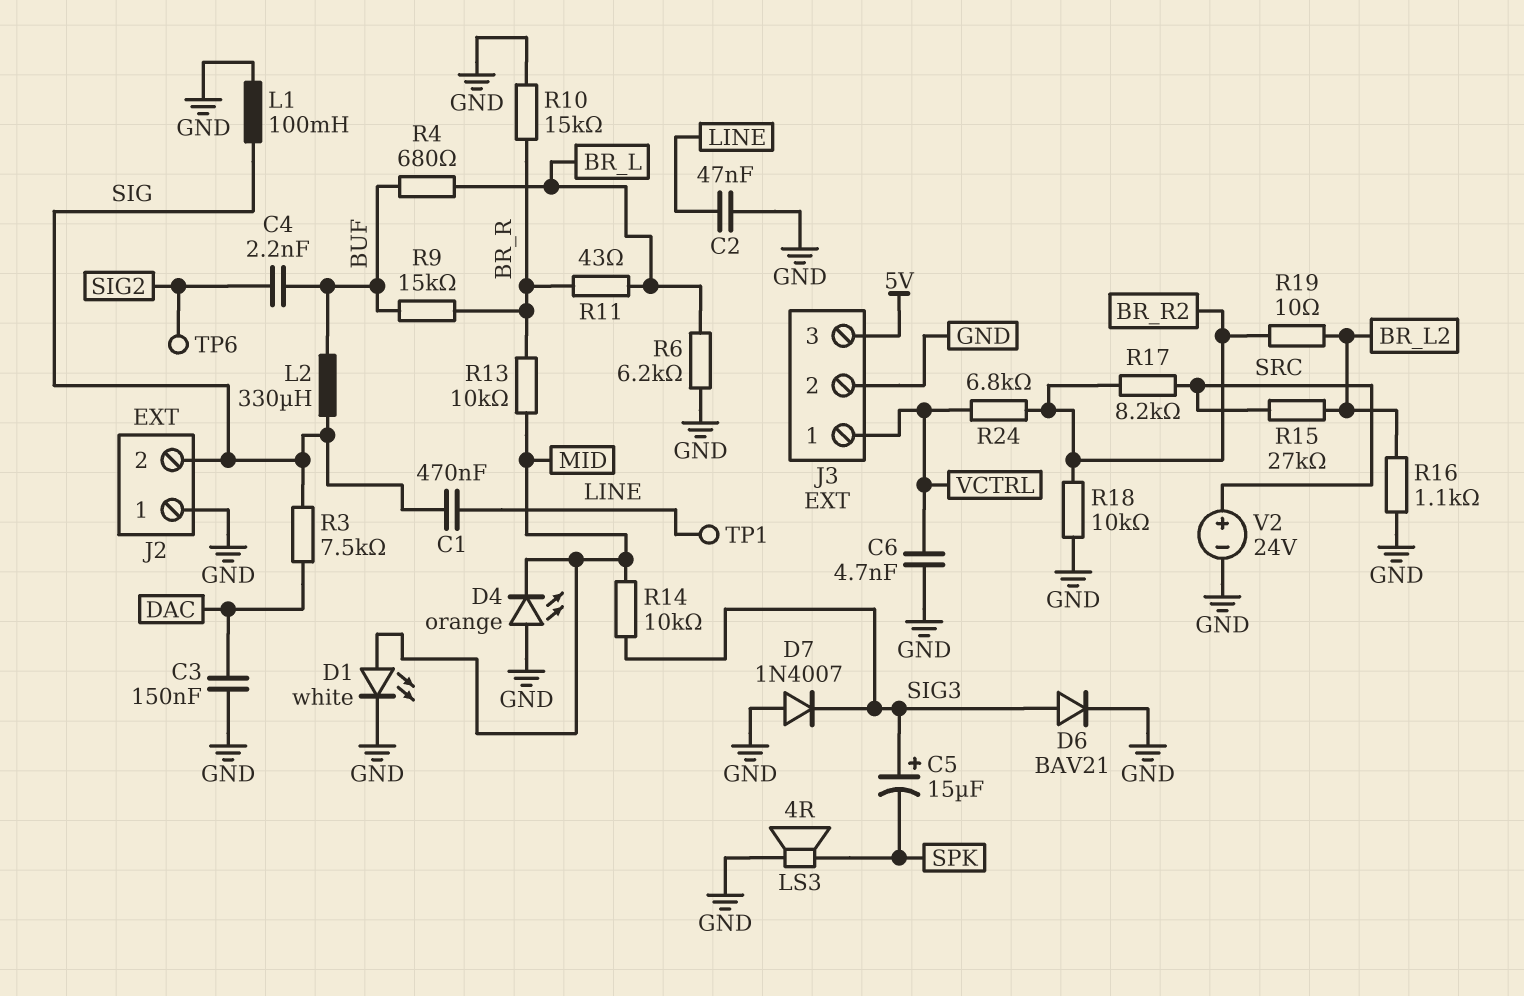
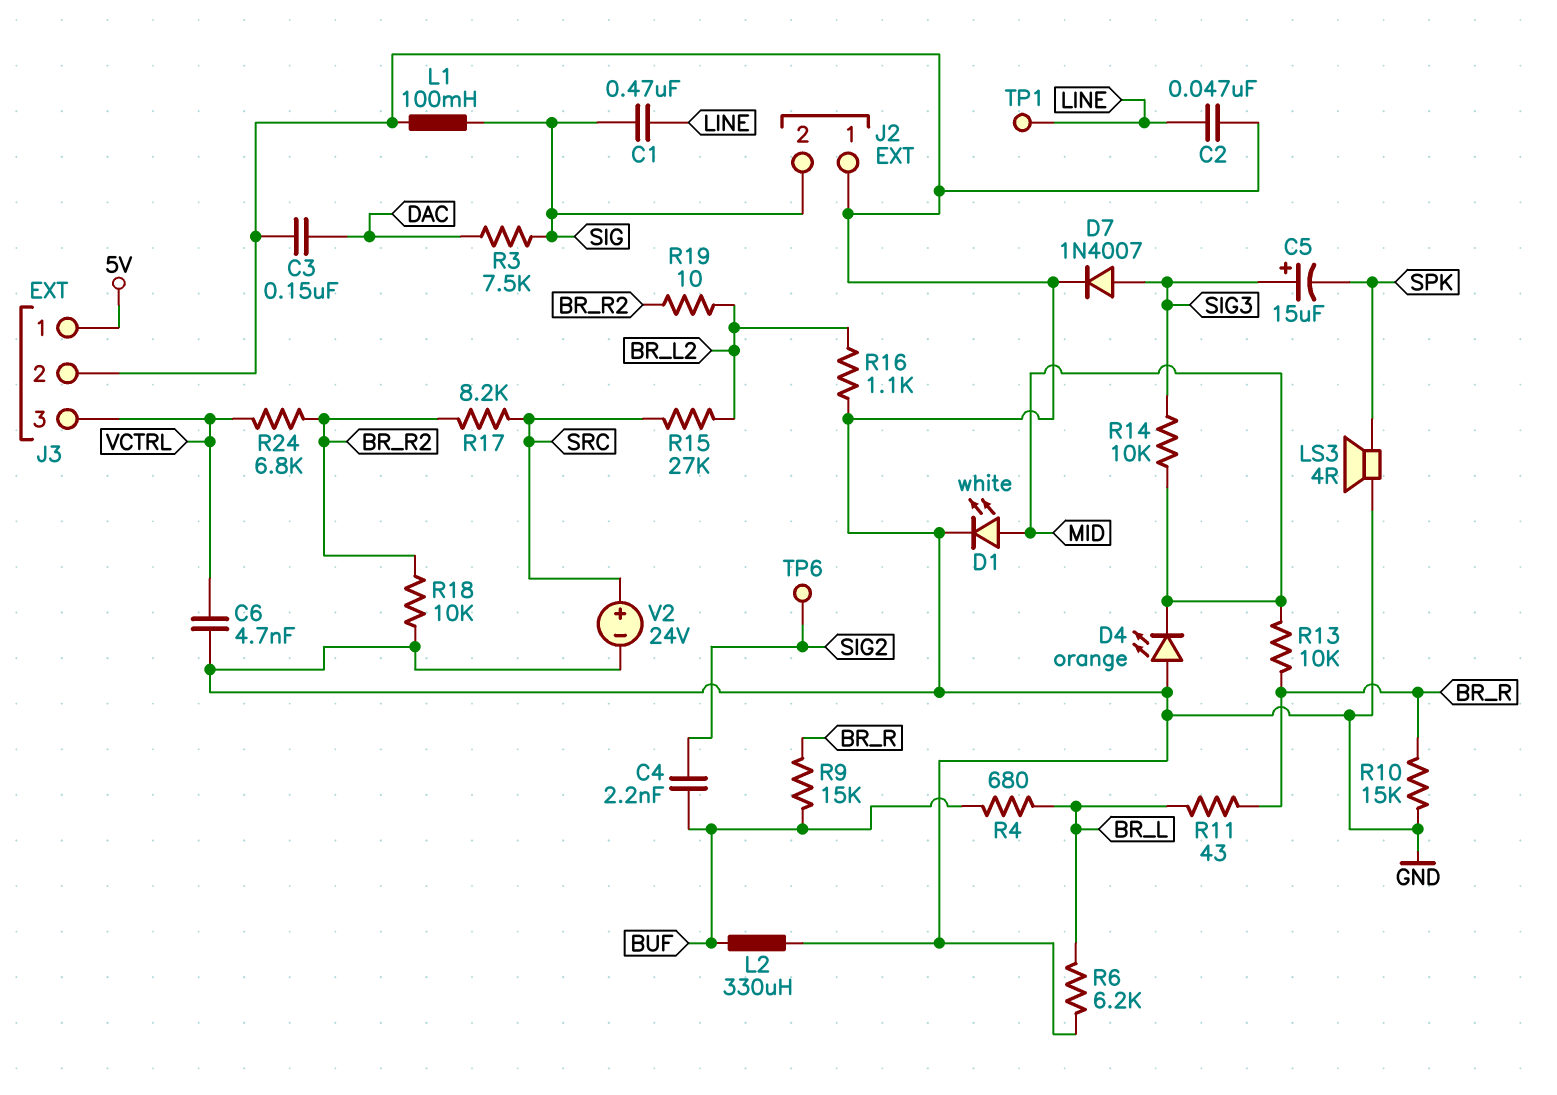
D6: diode BAV21 (A SIG3, K GND) -> none
D7: diode 1N4007 (A GND, K SIG3) -> diode 1N4007 (A SIG3, K GND)
J3 pin 1: VCTRL -> 5V
J3 pin 3: 5V -> VCTRL
L2: 330uH (BUF, SIG) -> 330uH (BUF, GND)

